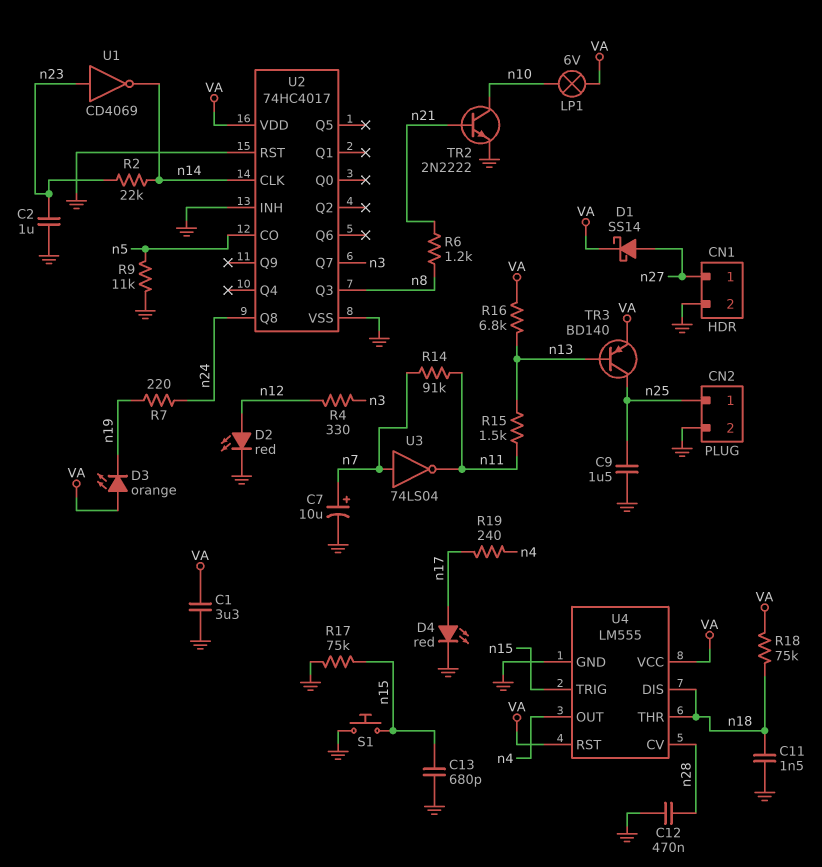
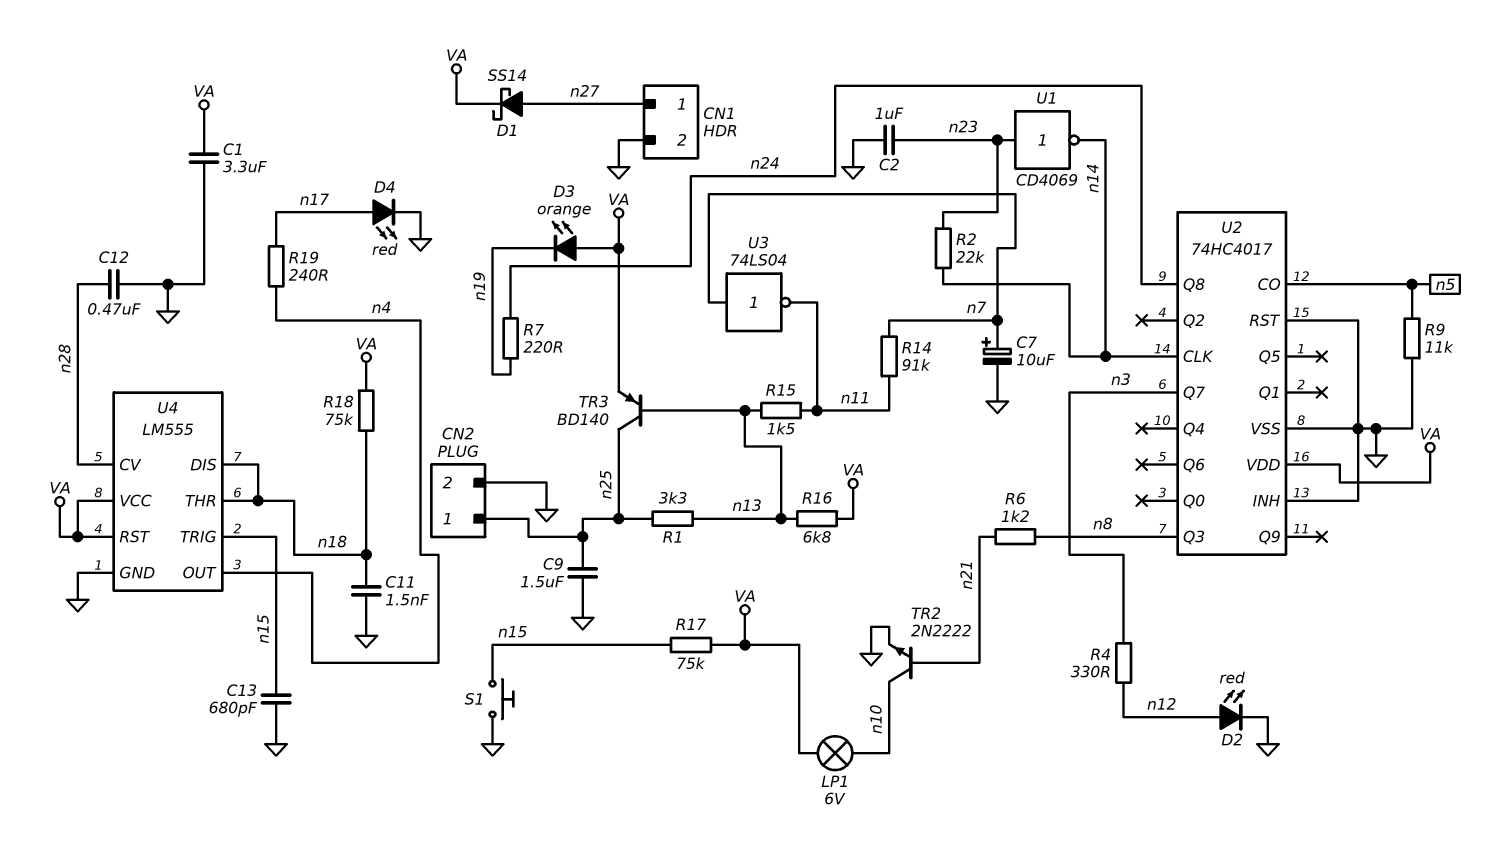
R1: none -> 3.3k (n13, n25)
R17: 75k (GND, n15) -> 75k (VA, n15)

